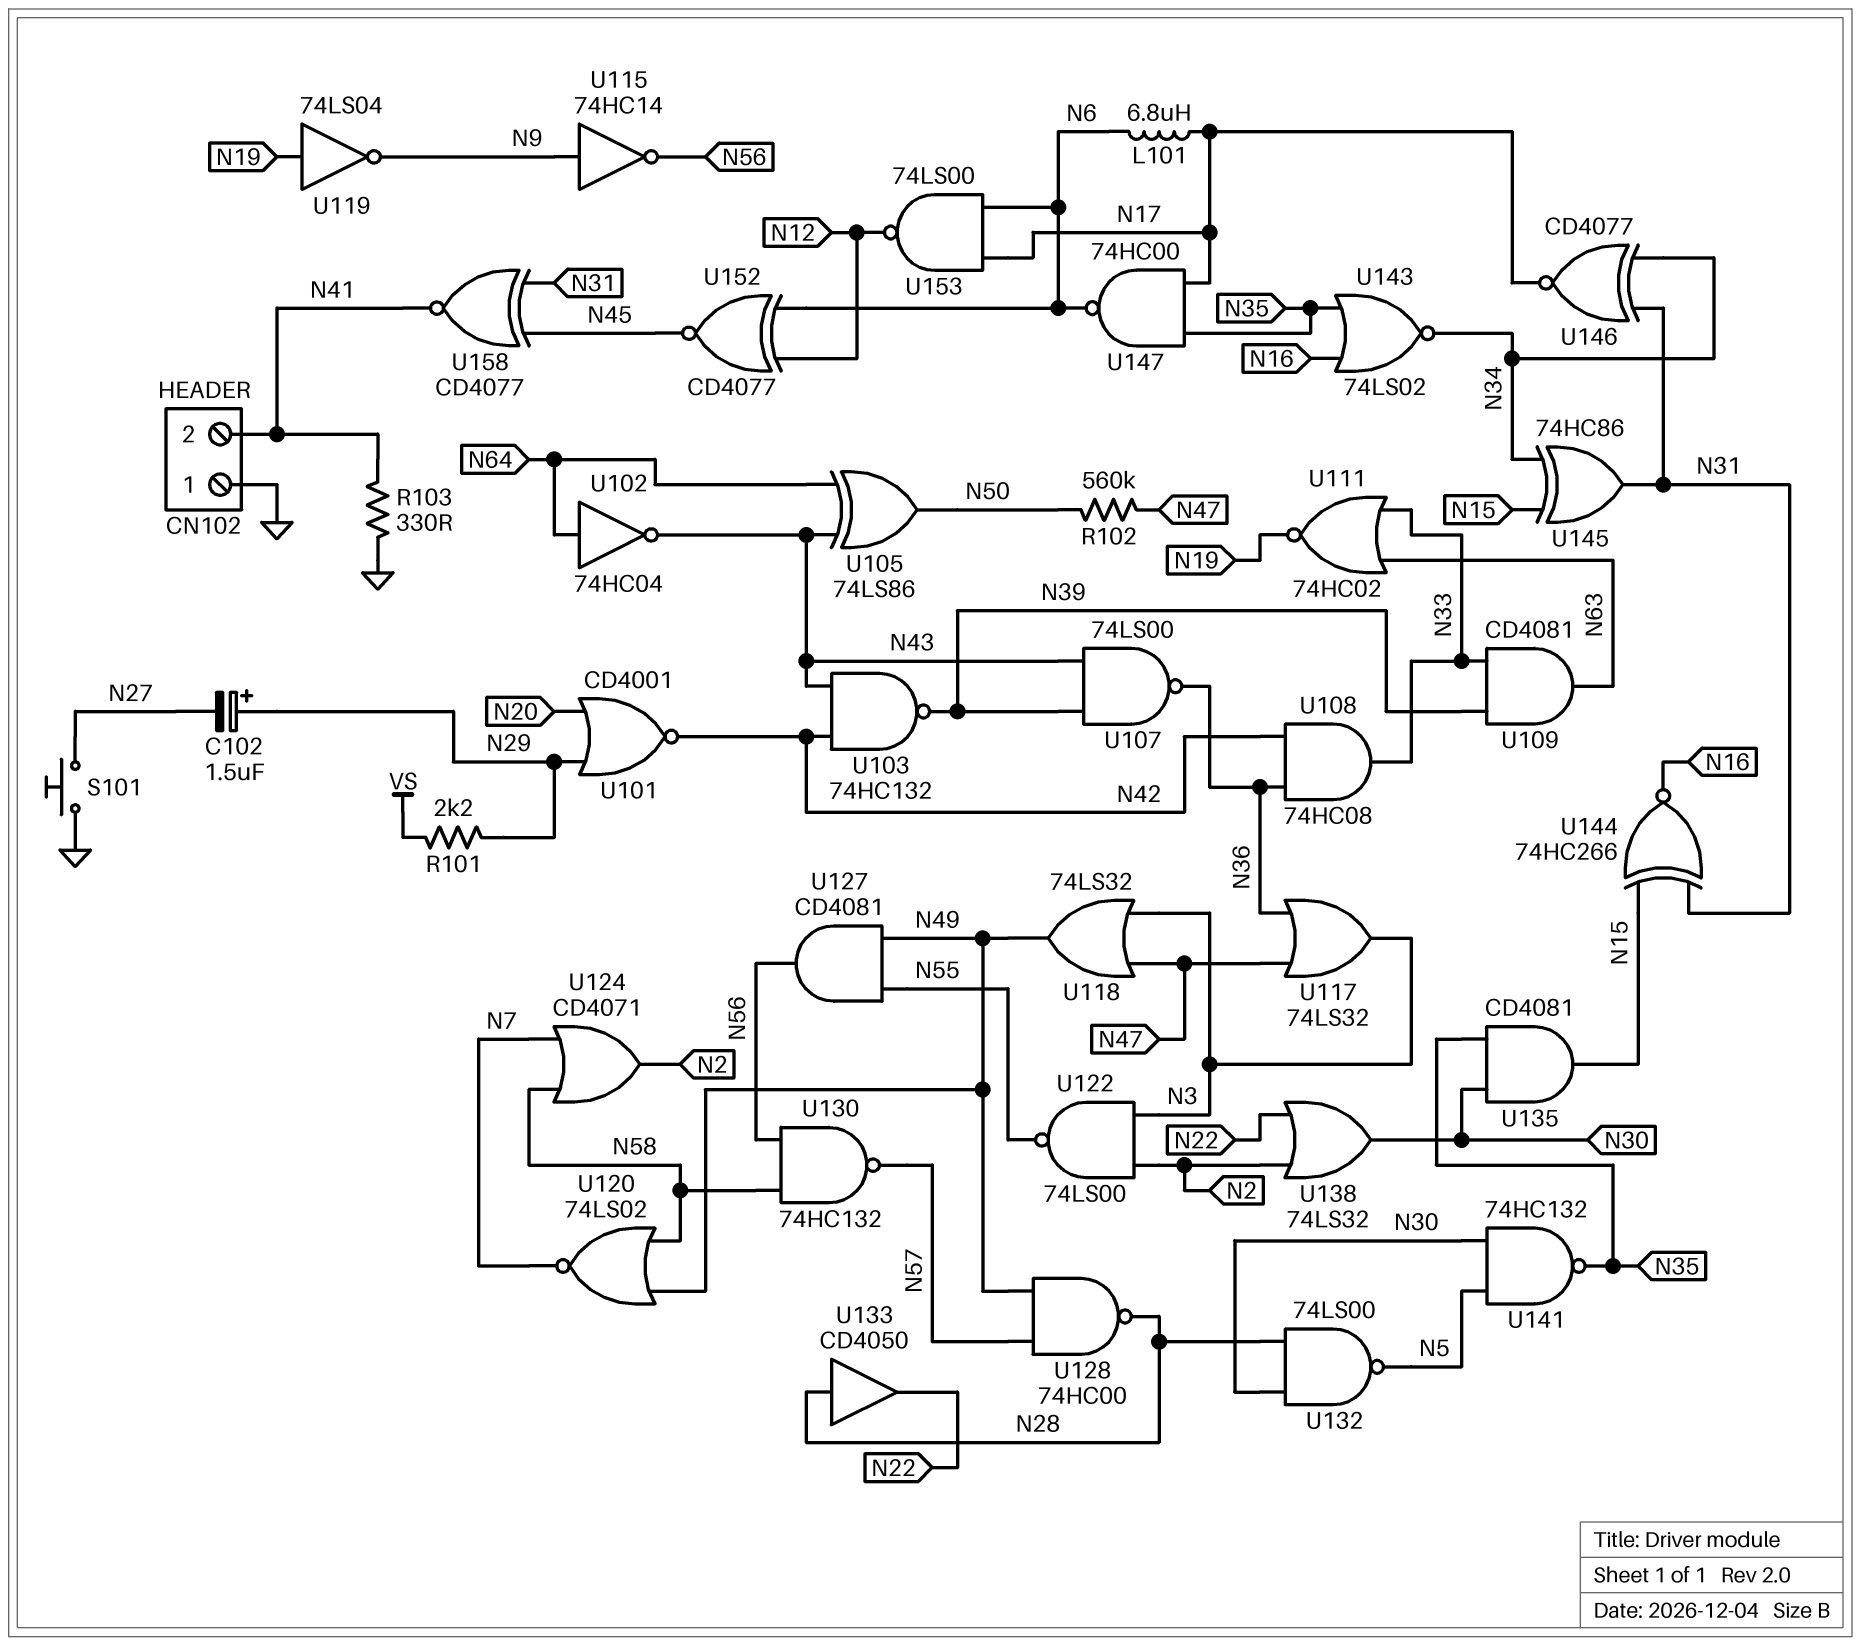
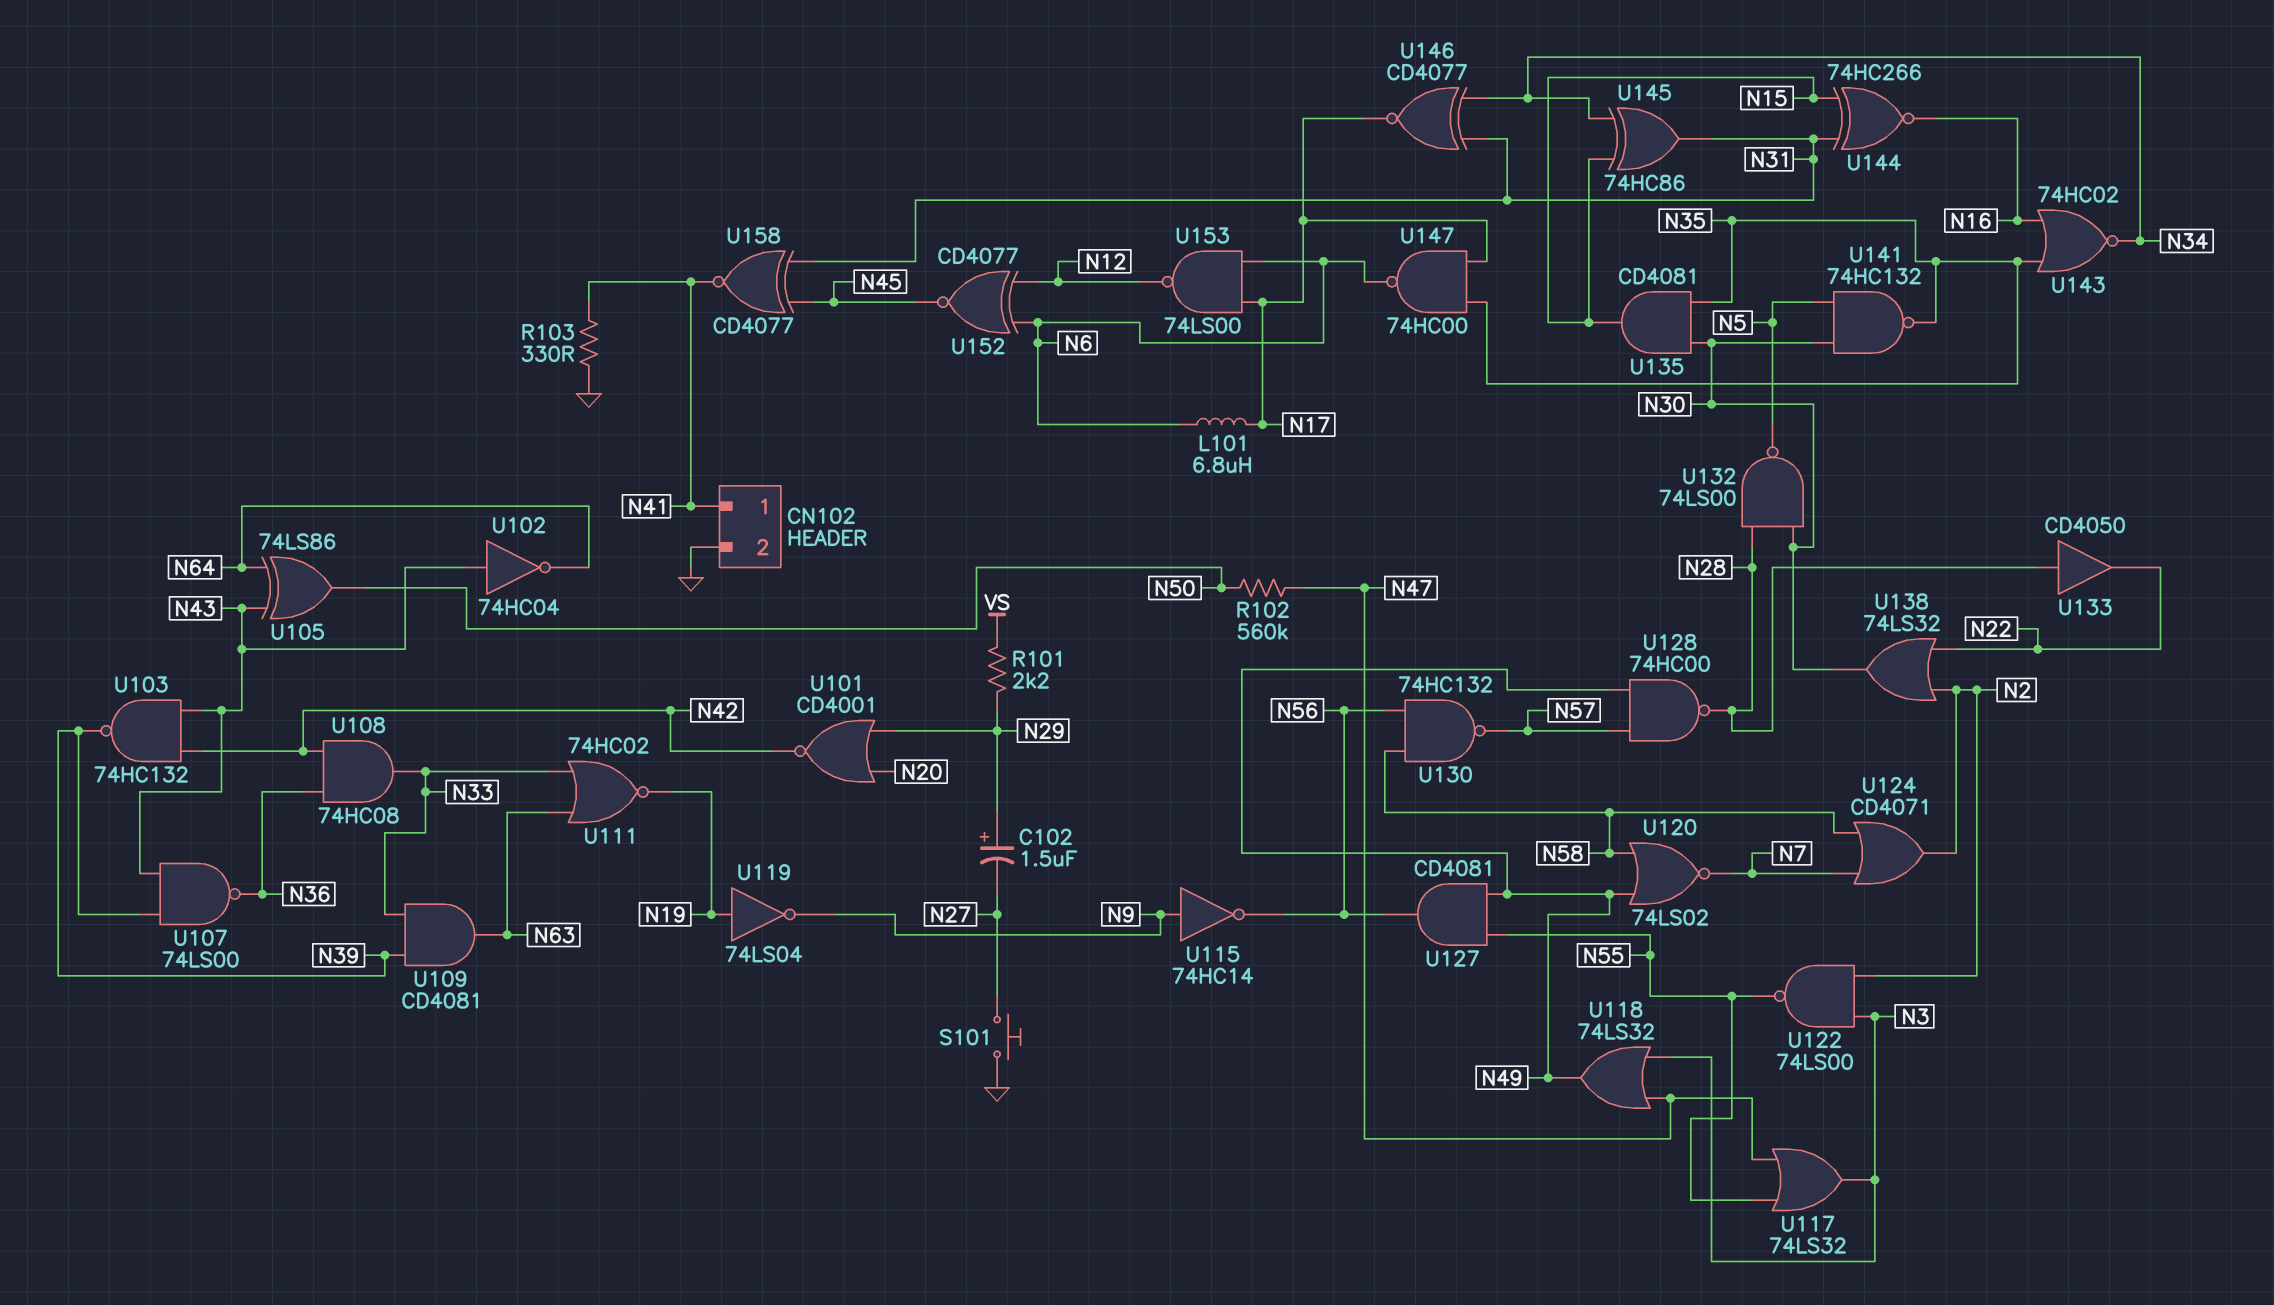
CN102 pin 1: GND -> N41
CN102 pin 2: N41 -> GND
U102: NOT 74HC04 (in N64, out N43) -> NOT 74HC04 (in N43, out N64)
U117: OR 74LS32 (in N36, in N47, out N3) -> OR 74LS32 (in N47, in N55, out N3)
U143: NOR 74LS02 (in N16, in N35, out N34) -> NOR 74HC02 (in N16, in N35, out N34)

